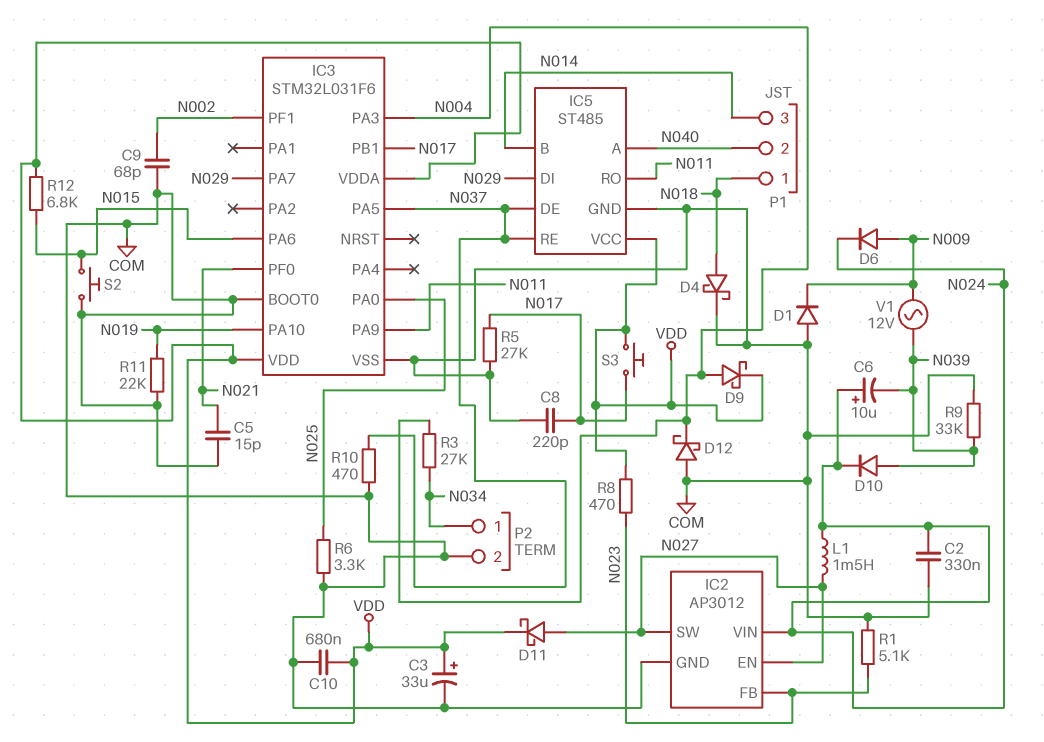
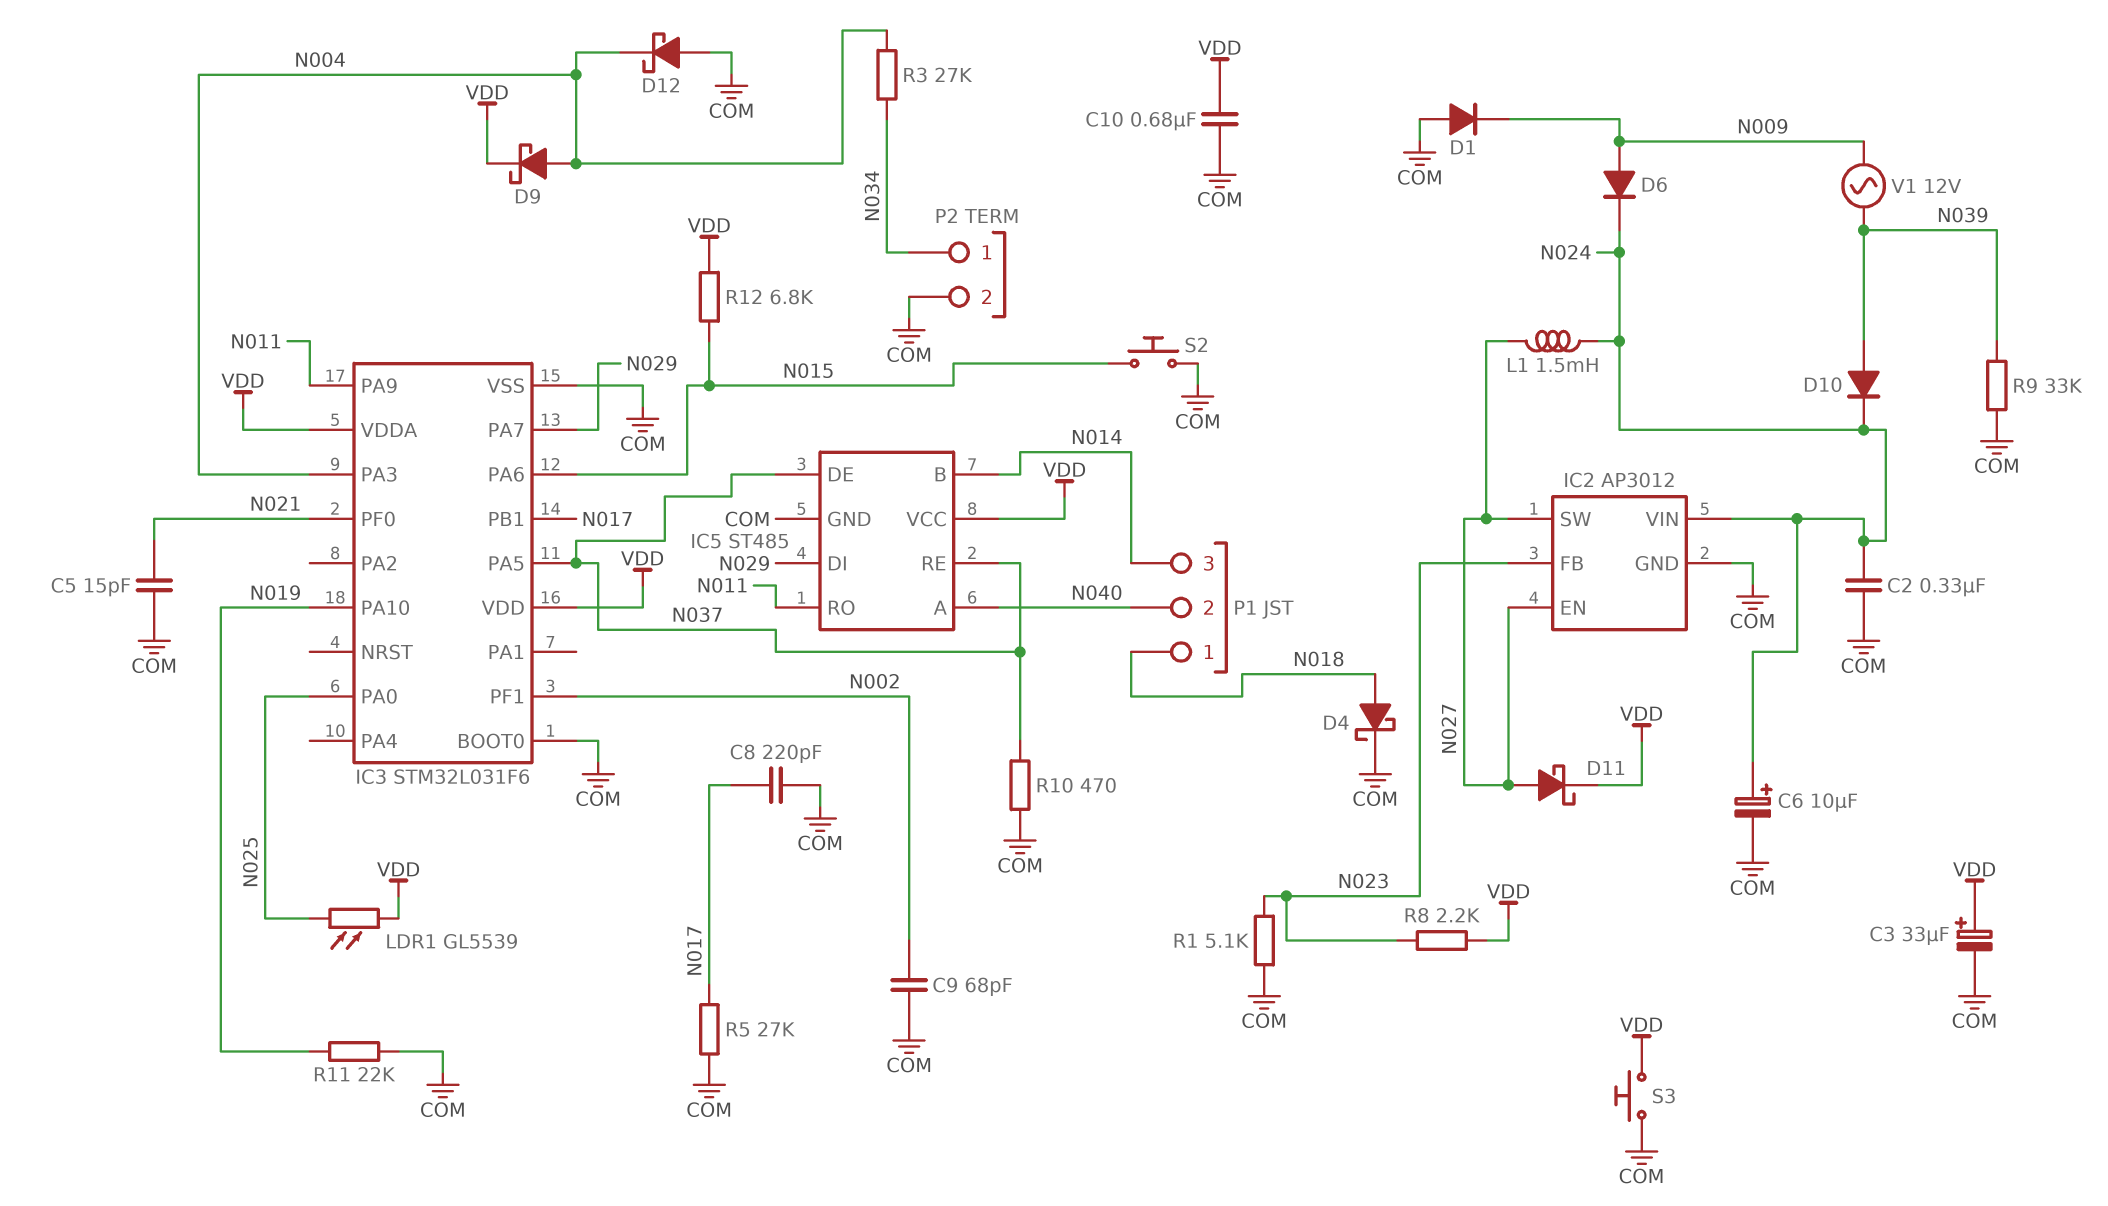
C6: 10uF (plus N024, minus N039) -> 10uF (plus N024, minus COM)
LDR1: none -> GL5539 (N025, VDD)
R6: 3.3k (COM, N025) -> none
R8: 470 (N023, VDD) -> 2.2k (N023, VDD)
S3: button (N017, VDD) -> button (COM, VDD)

